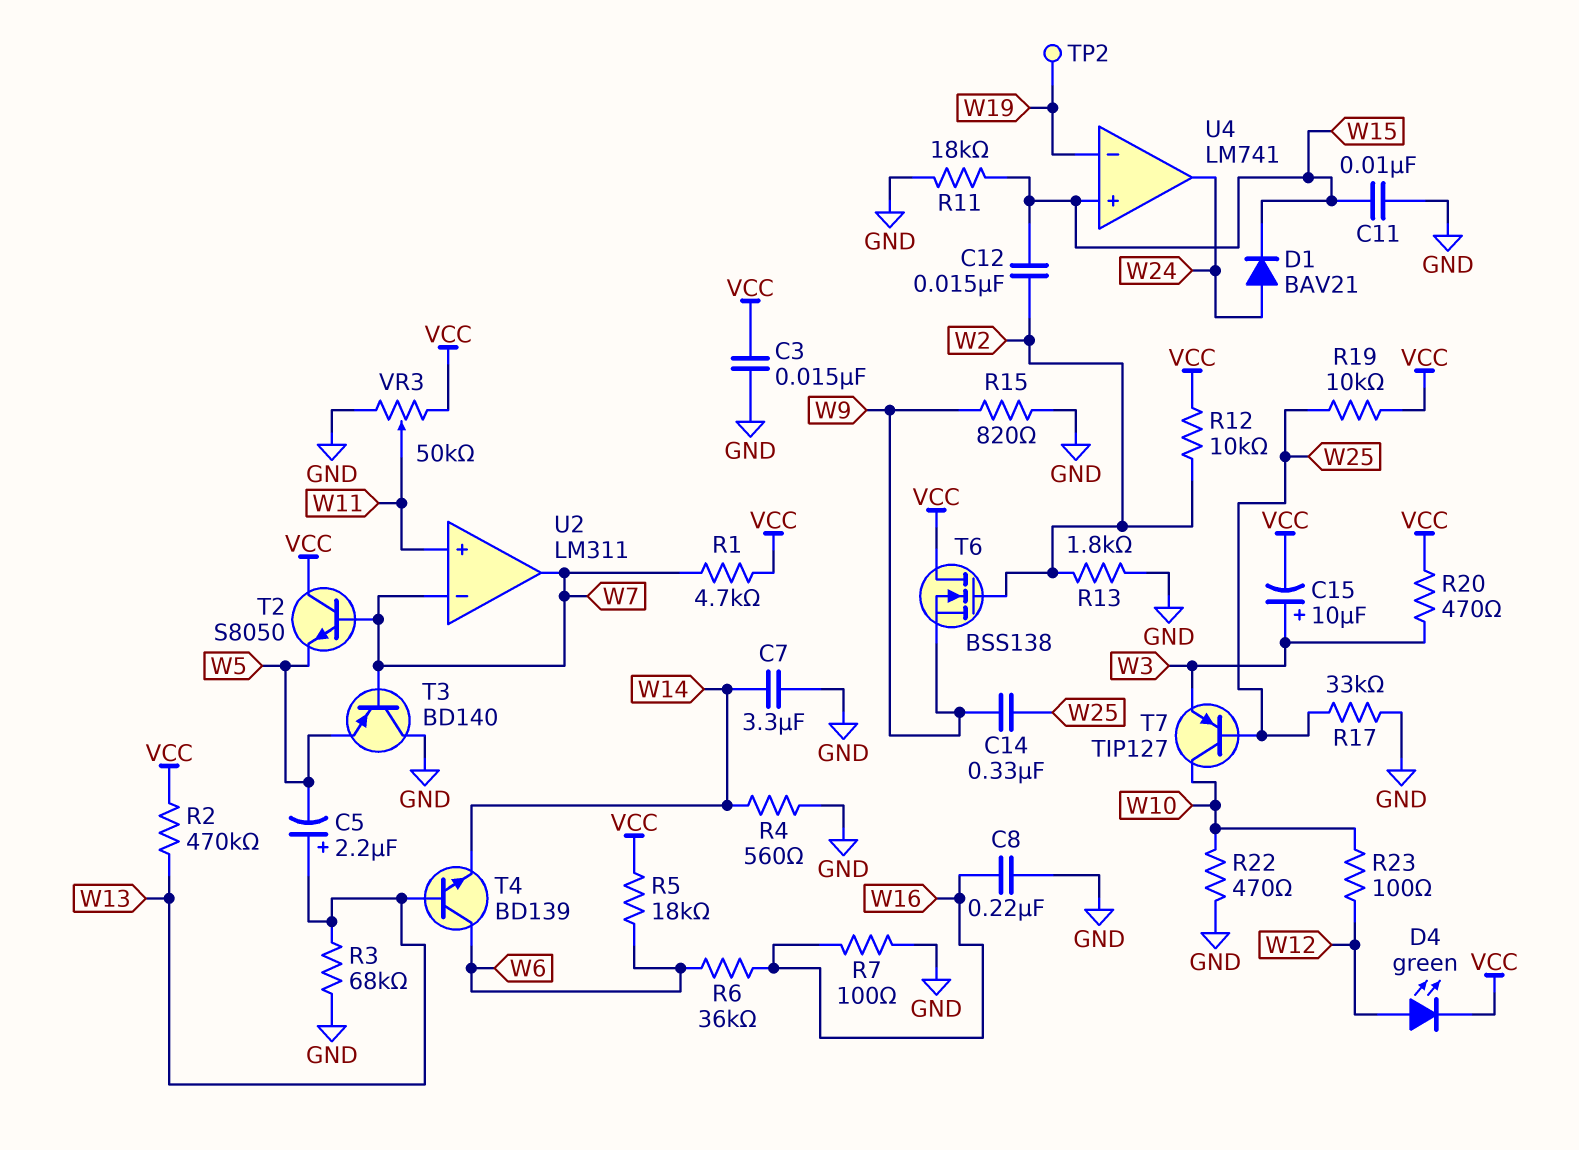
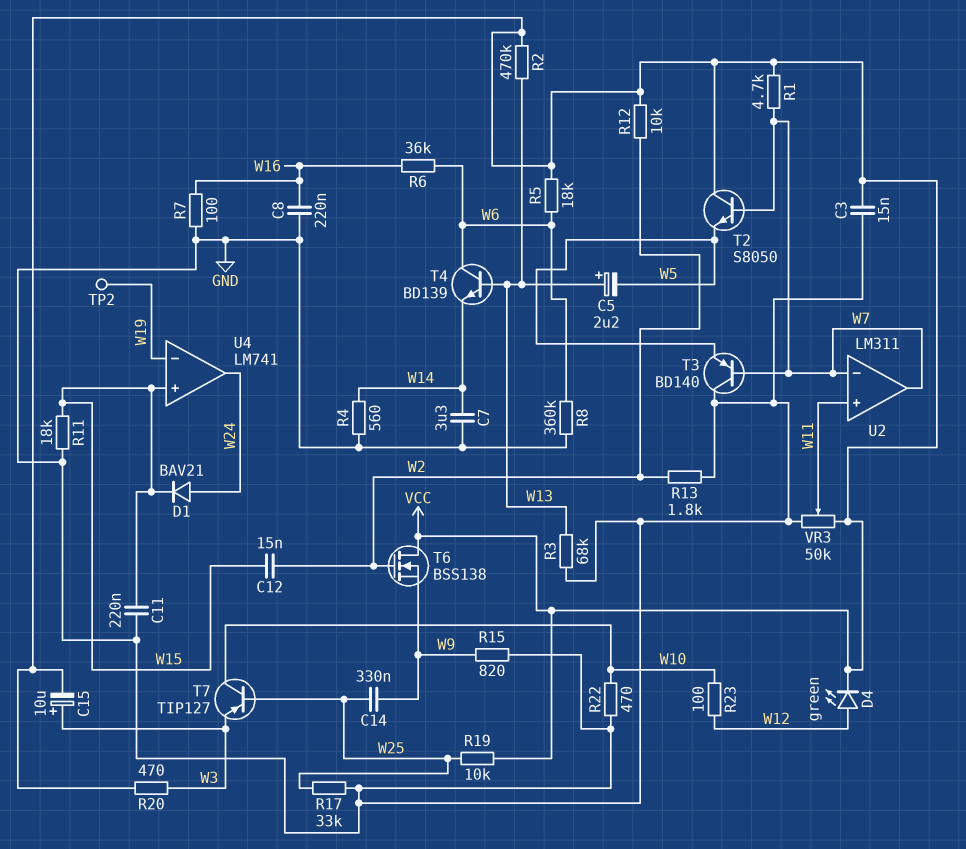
C11: 10nF (GND, W15) -> 220nF (GND, W15)
R8: none -> 360k (GND, W6)

